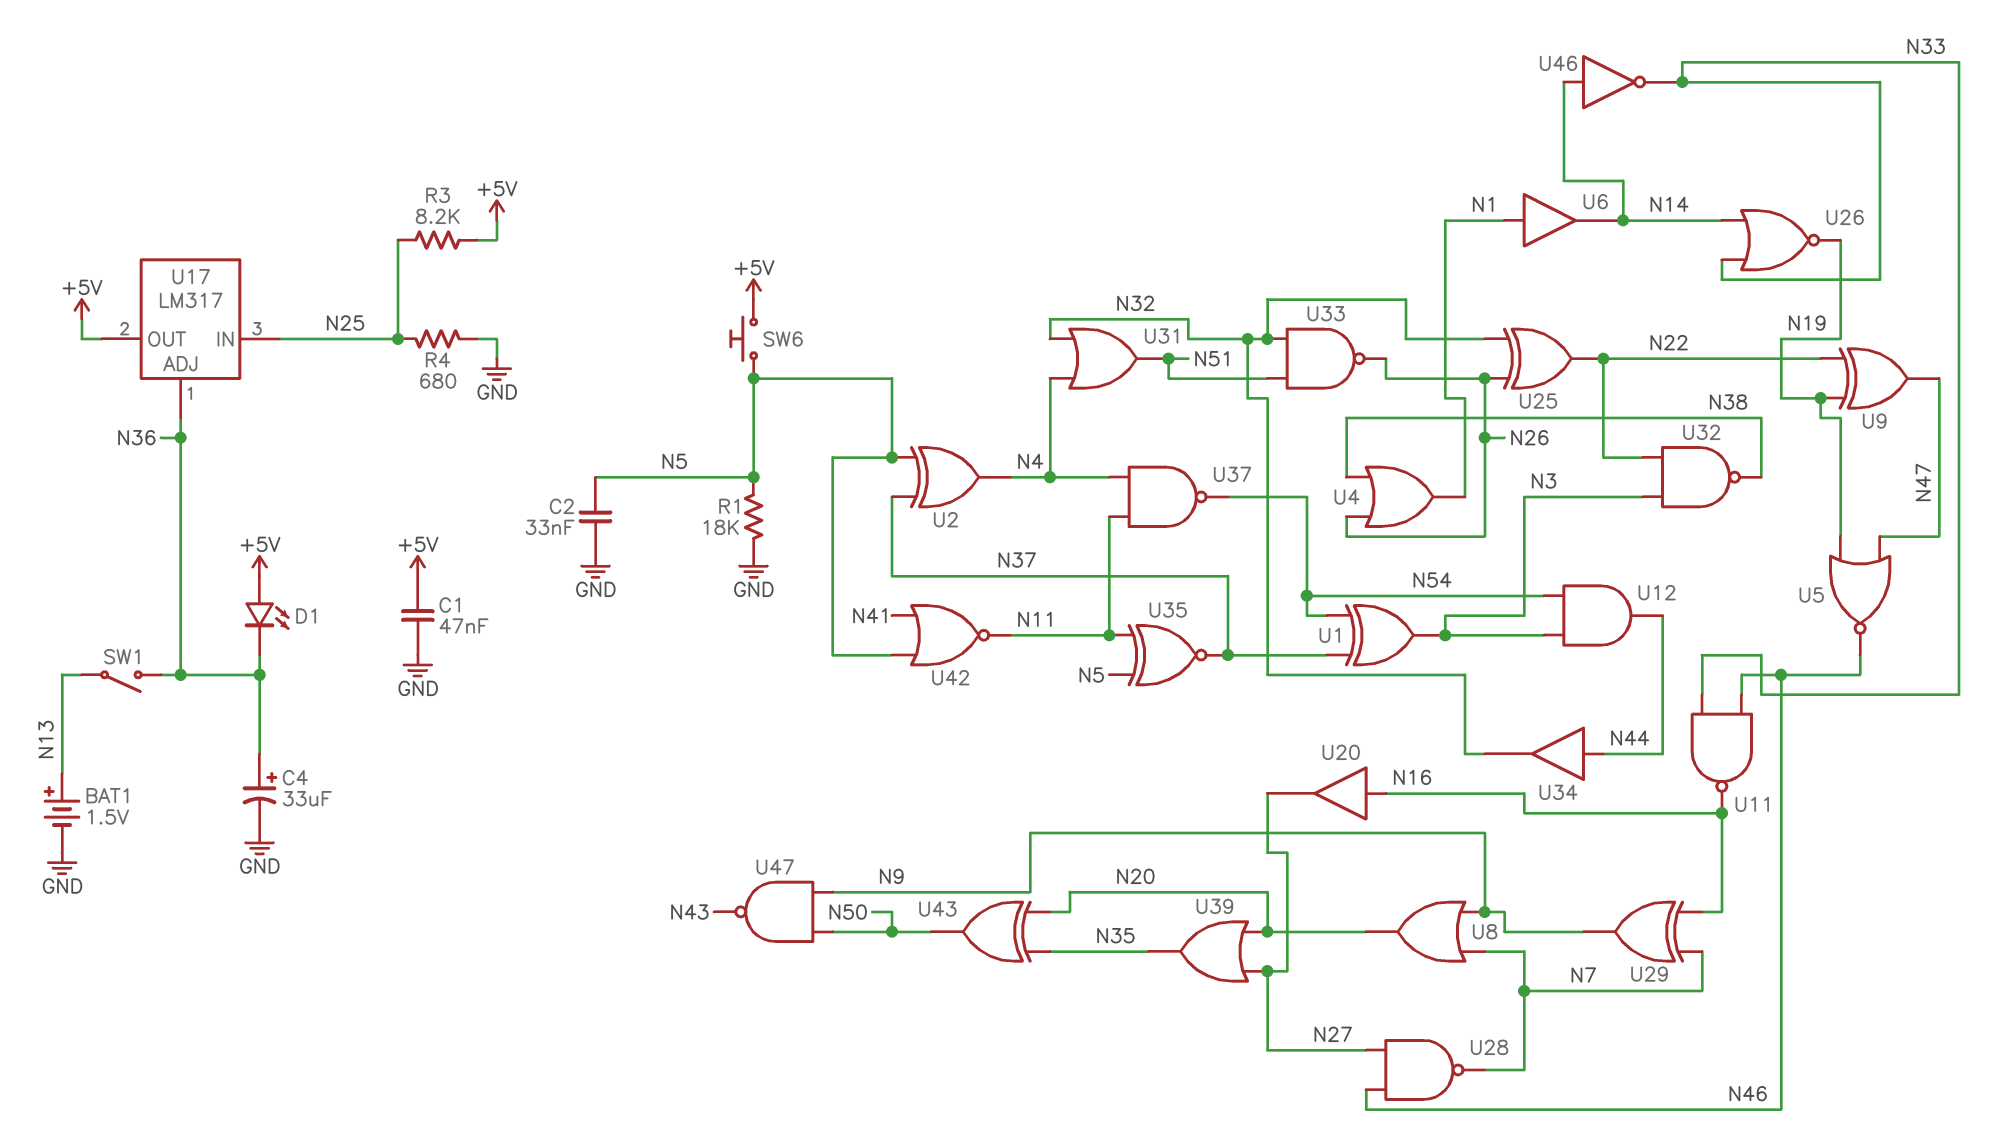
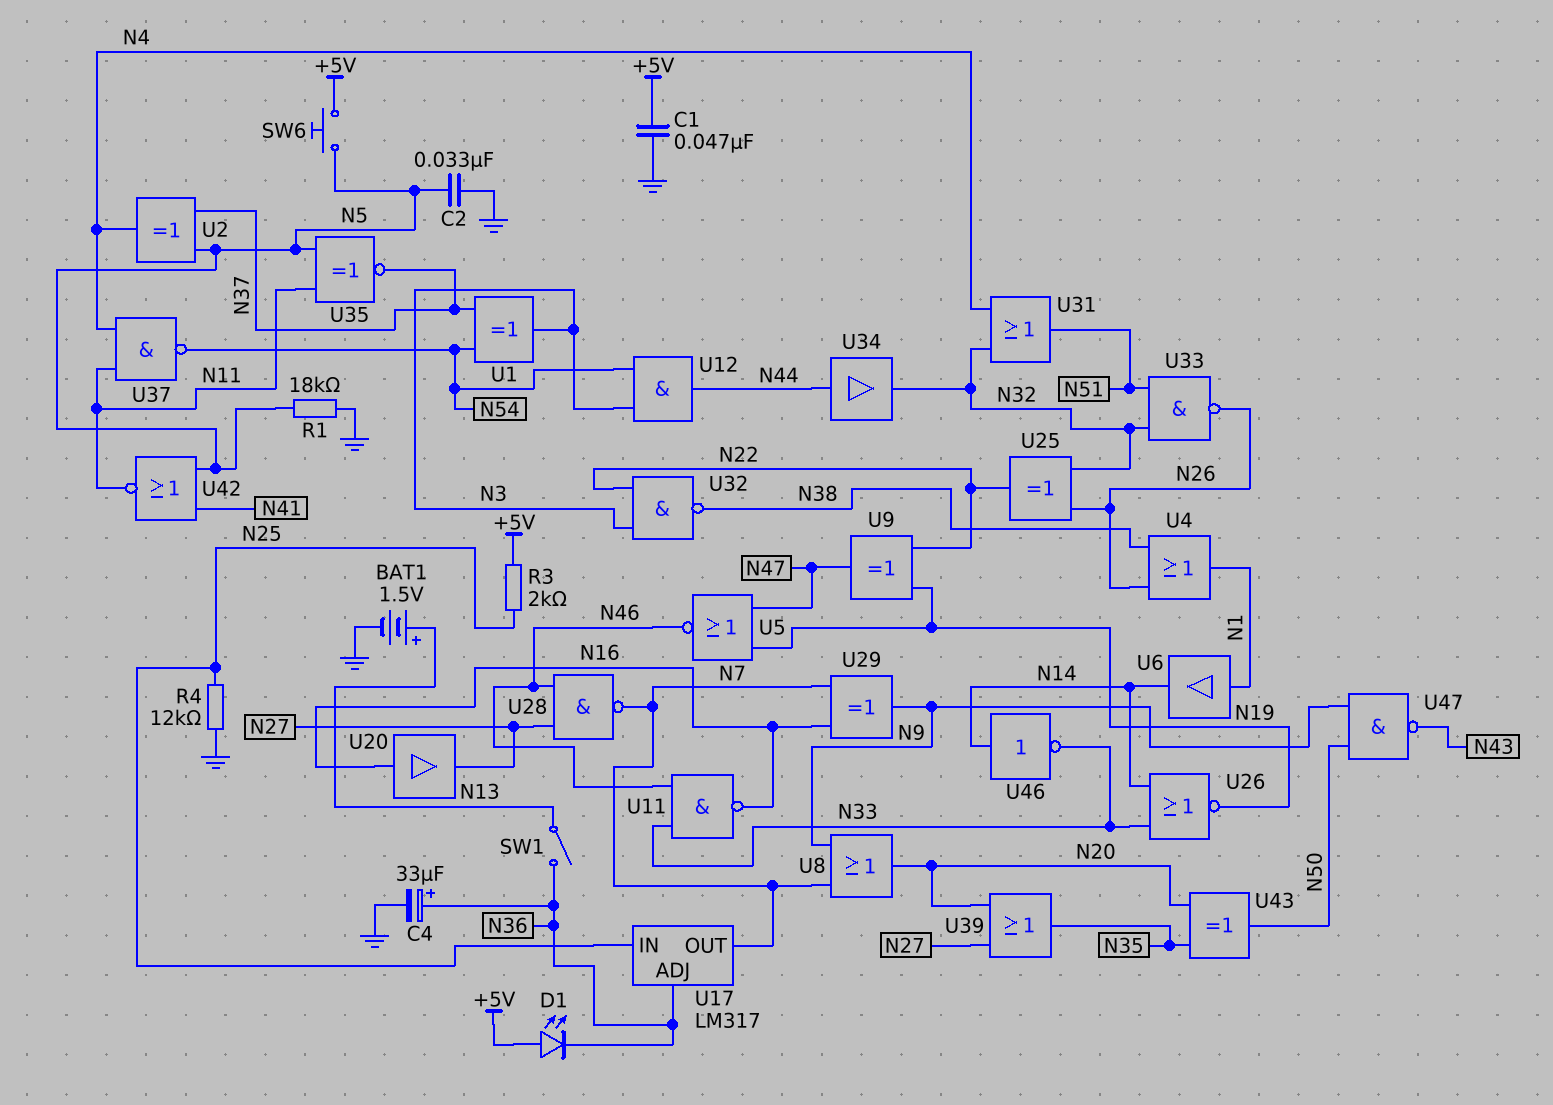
R3: 8.2k (+5V, N25) -> 2k (+5V, N25)
R4: 680 (GND, N25) -> 12k (GND, N25)
U17 pin OUT: +5V -> N7

